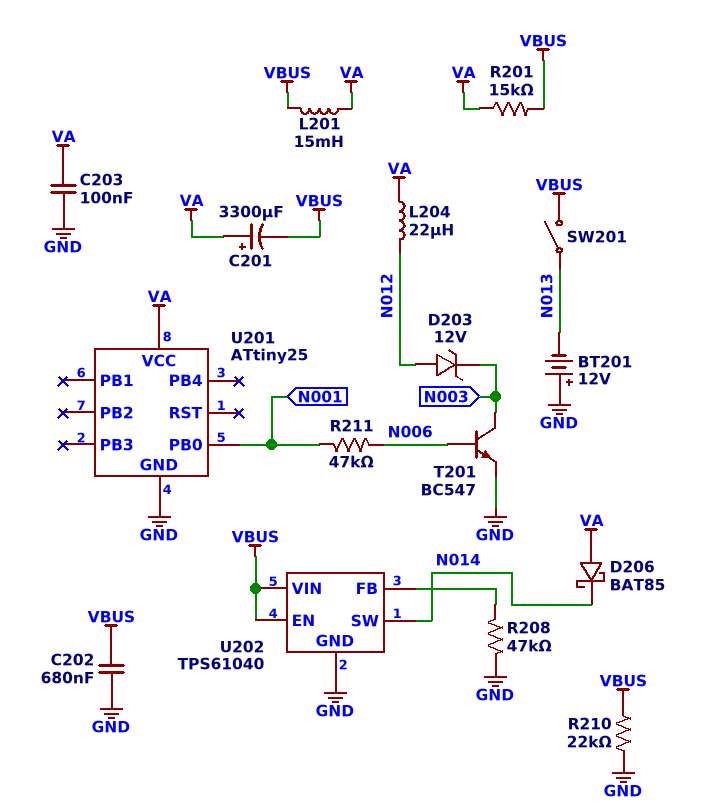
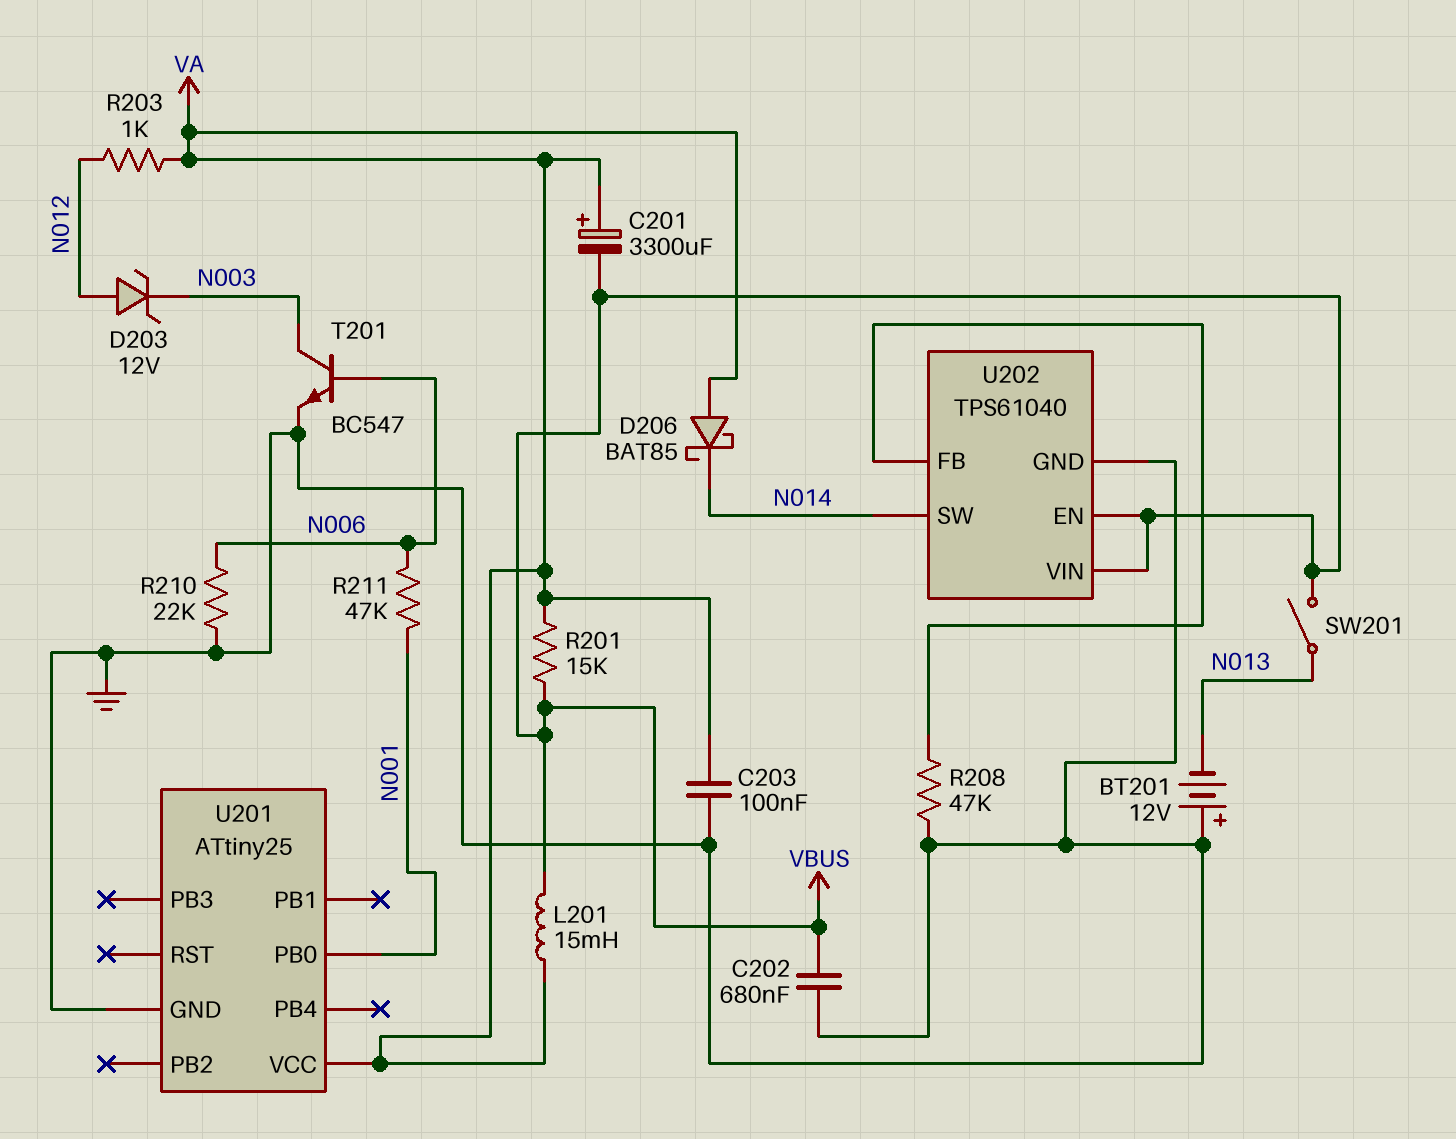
L204: 22uH (N012, VA) -> none
R203: none -> 1k (N012, VA)
R210: 22k (GND, VBUS) -> 22k (GND, N006)

